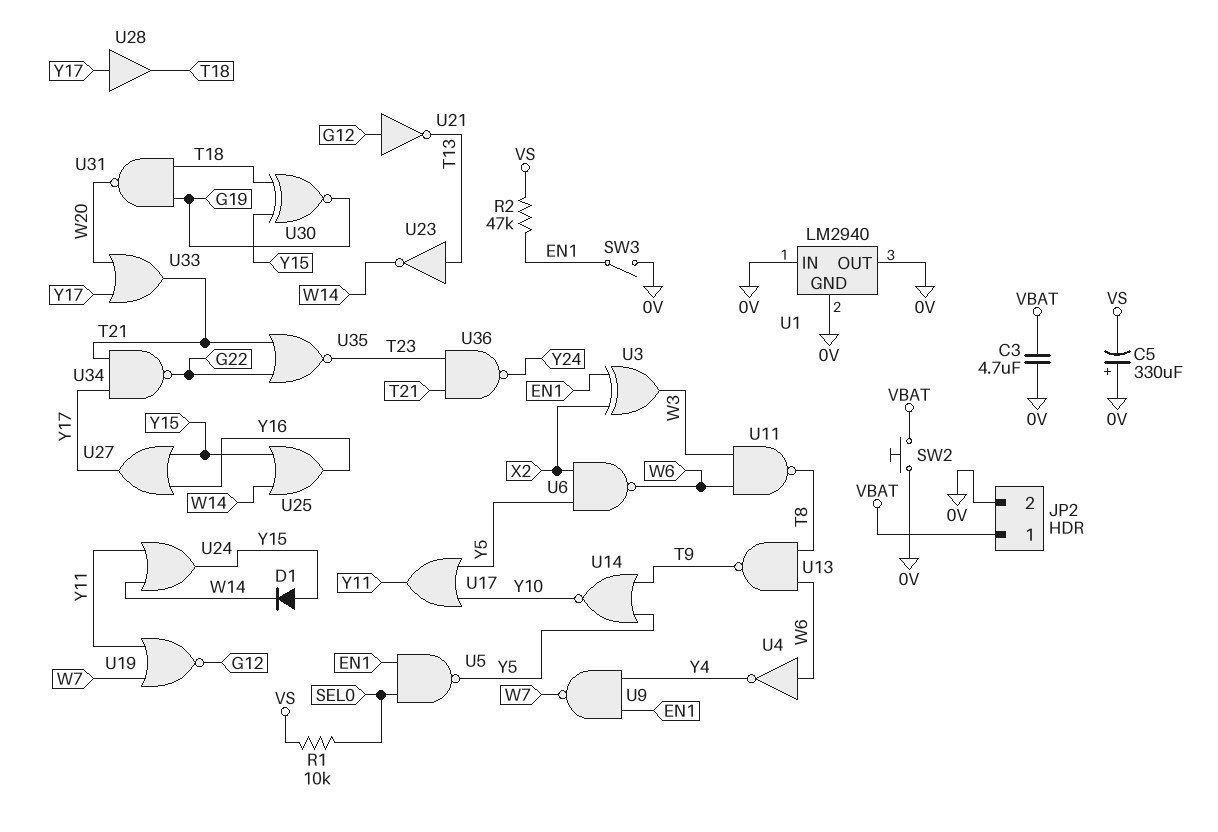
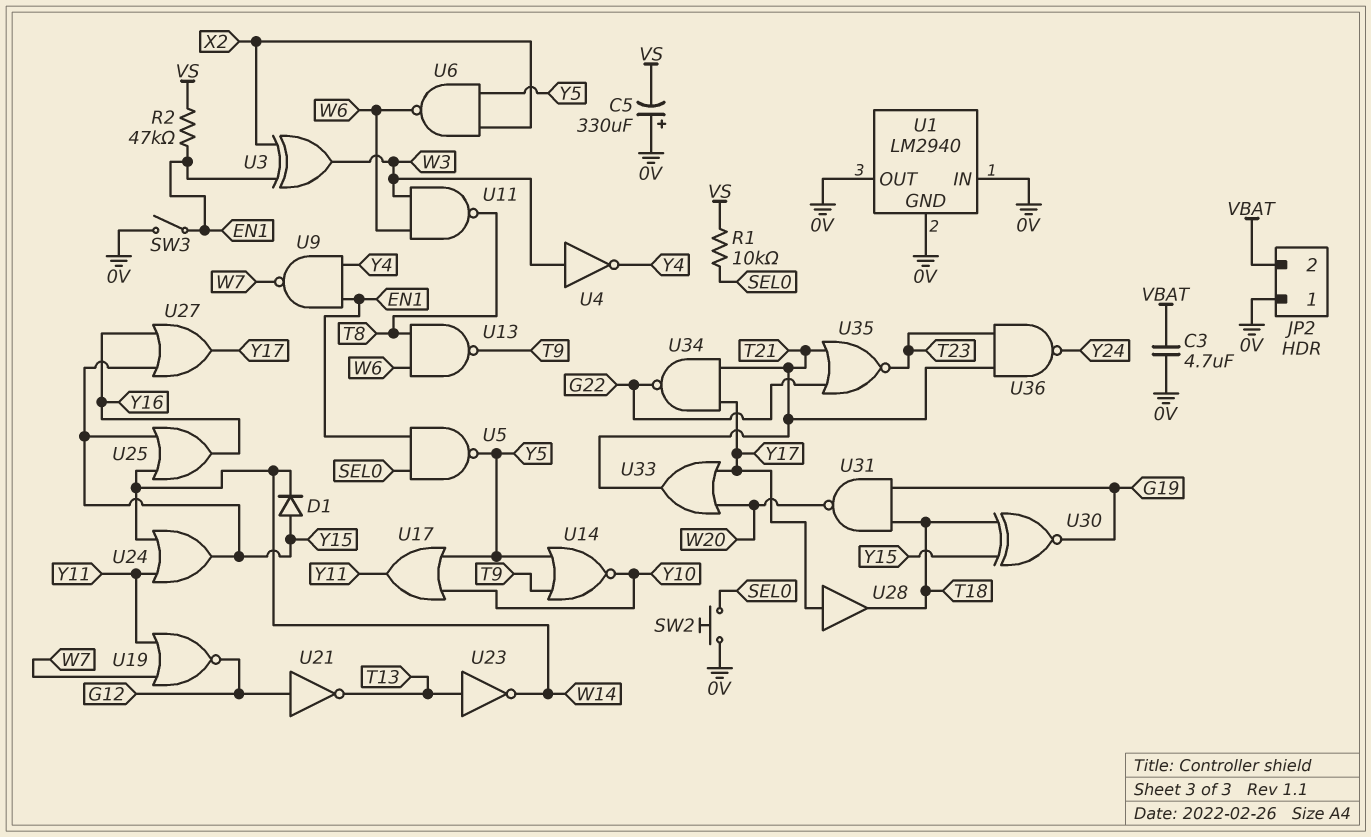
JP2 pin 1: VBAT -> 0V
JP2 pin 2: 0V -> VBAT
SW2: button (0V, VBAT) -> button (0V, SEL0)
U4: NOT (in W6, out Y4) -> NOT (in W3, out Y4)

